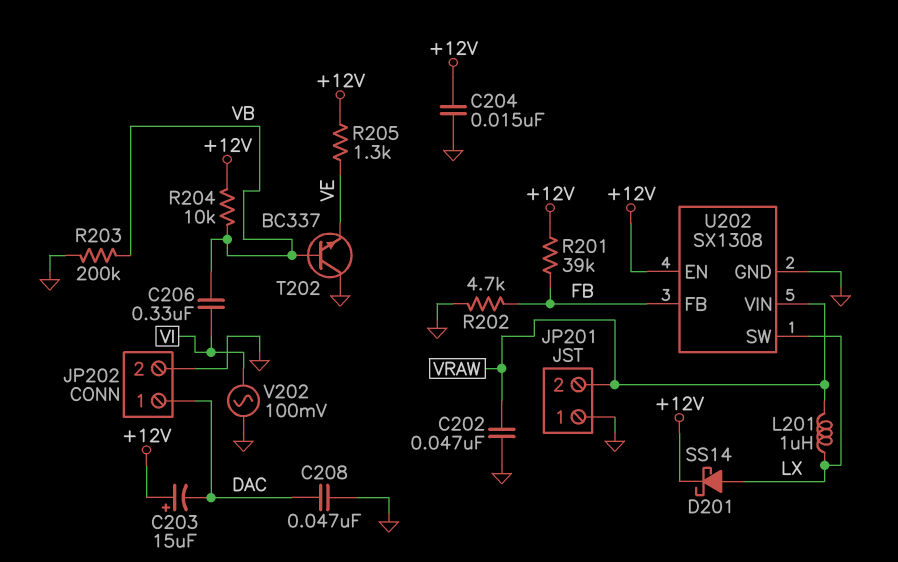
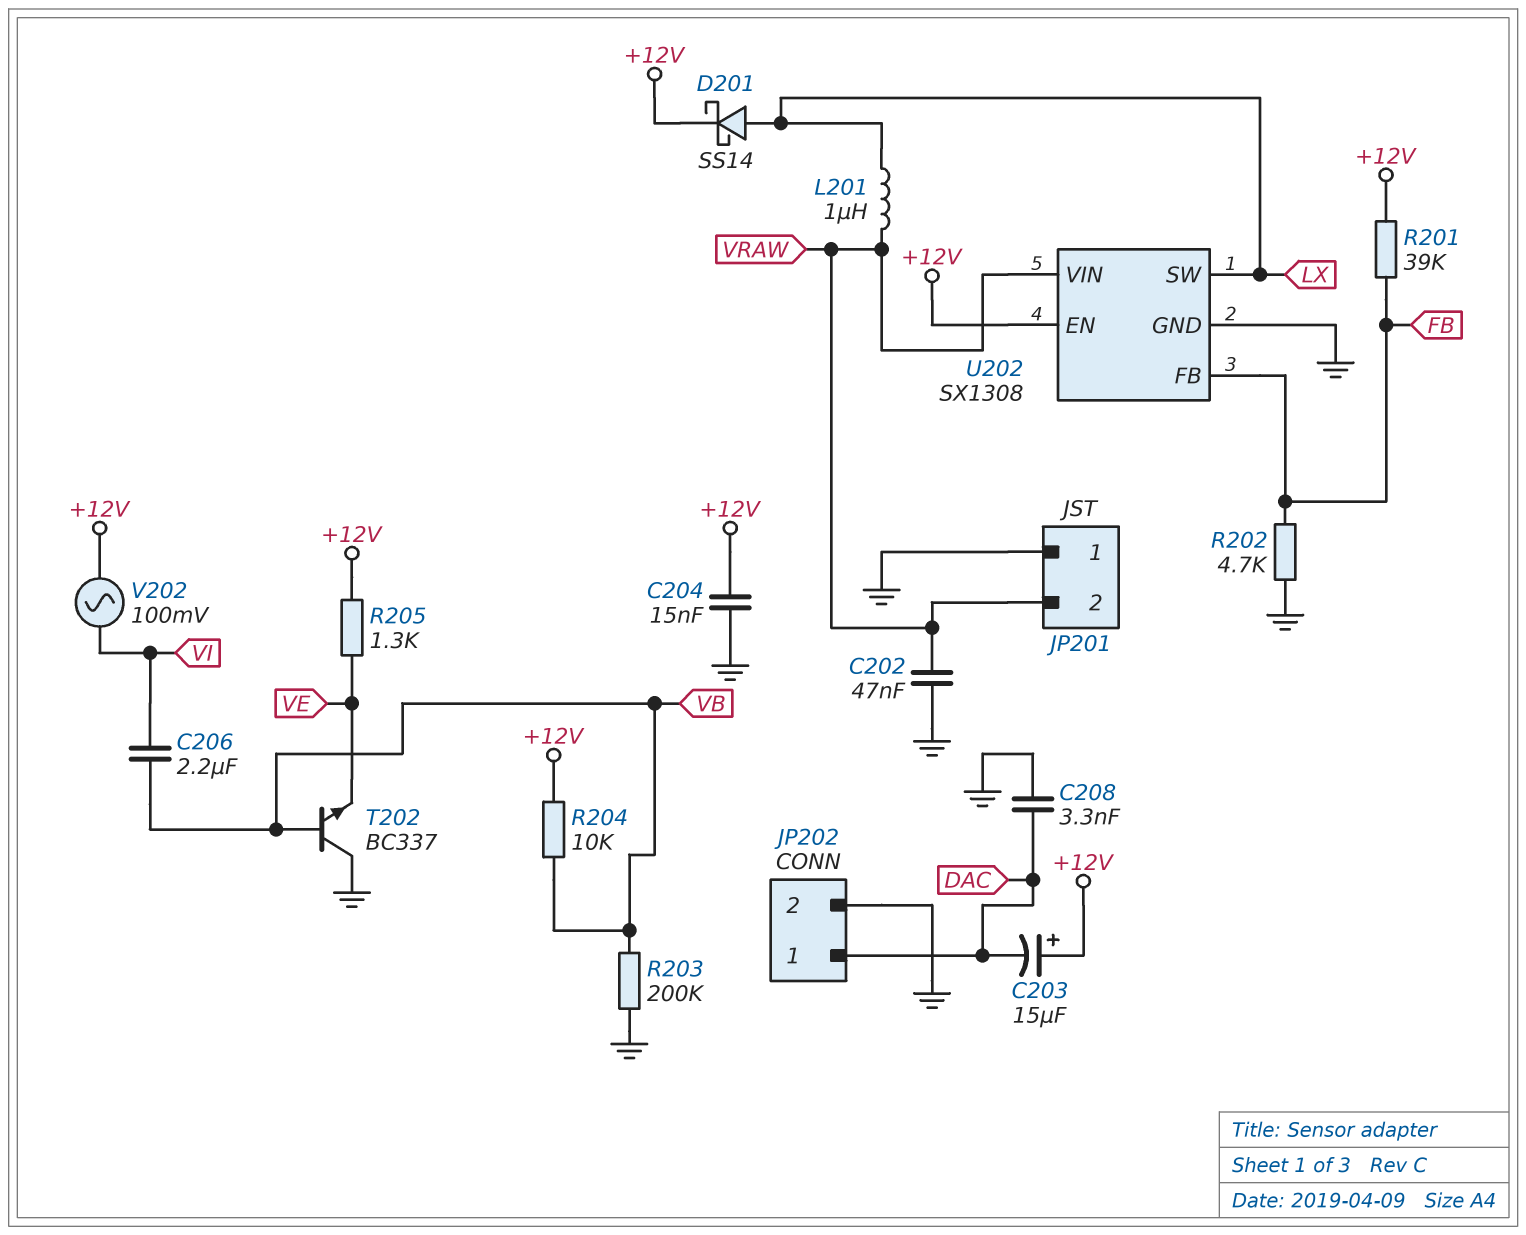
C206: 330nF (VB, VI) -> 2.2uF (VB, VI)
C208: 47nF (DAC, GND) -> 3.3nF (DAC, GND)
V202: AC 100mV (GND, VI) -> AC 100mV (+12V, VI)

